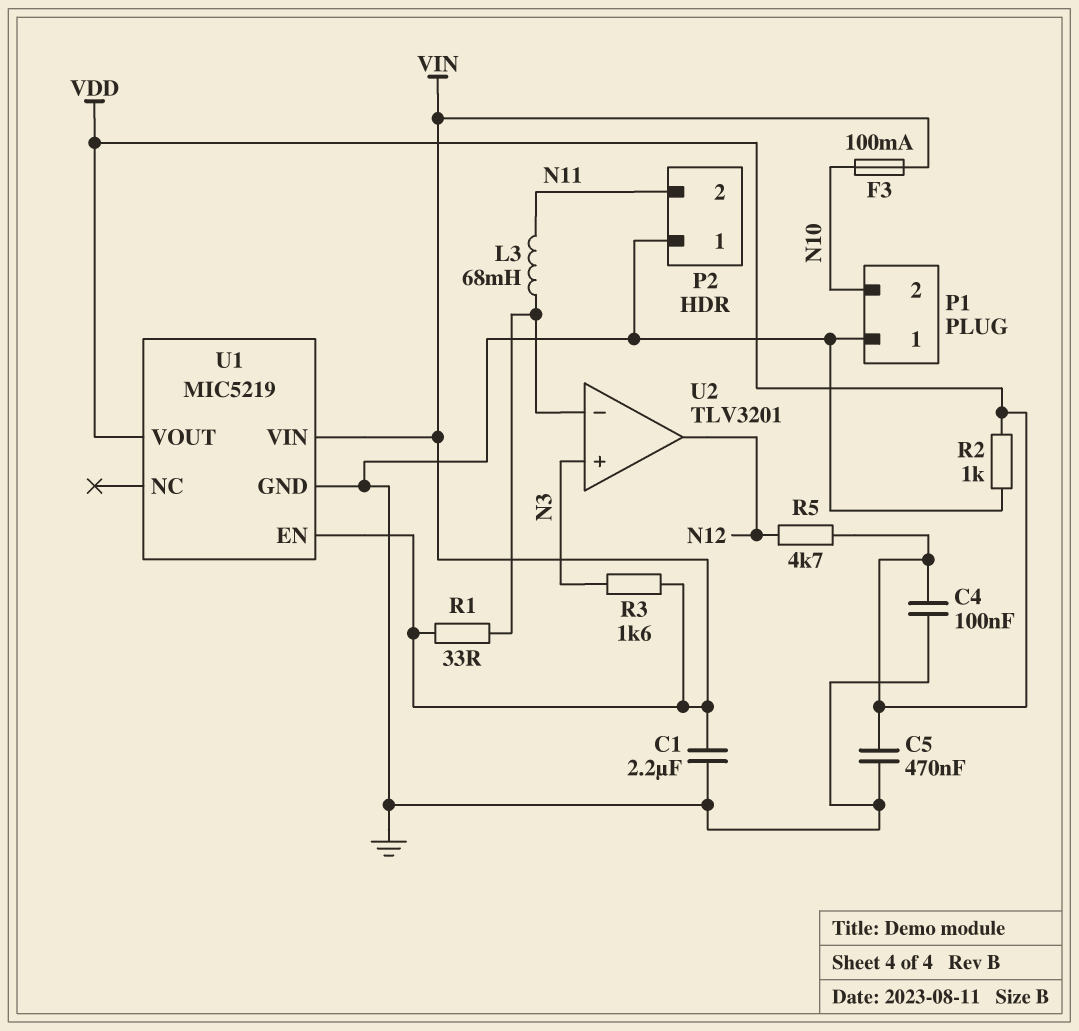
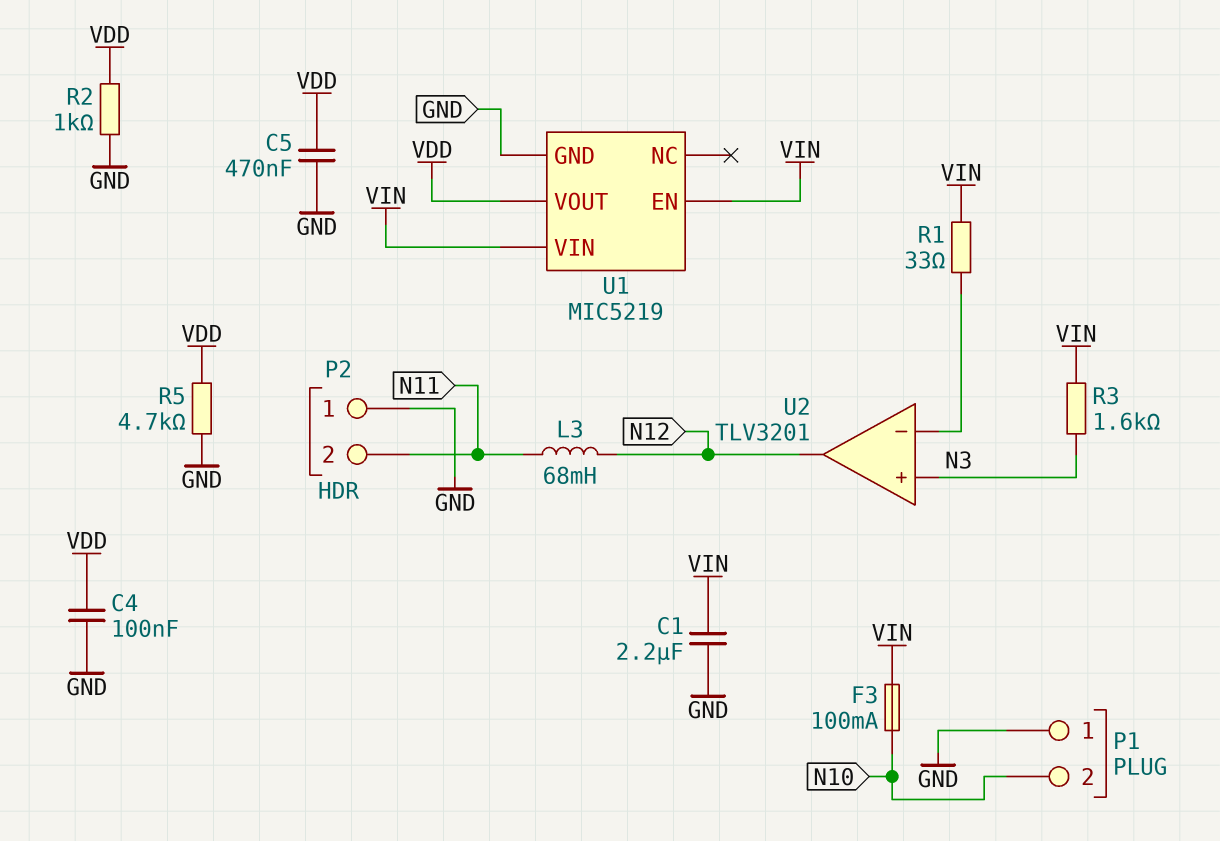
L3: 68mH (N11, U2/in-) -> 68mH (N11, N12)
R5: 4.7k (N12, VDD) -> 4.7k (GND, VDD)

